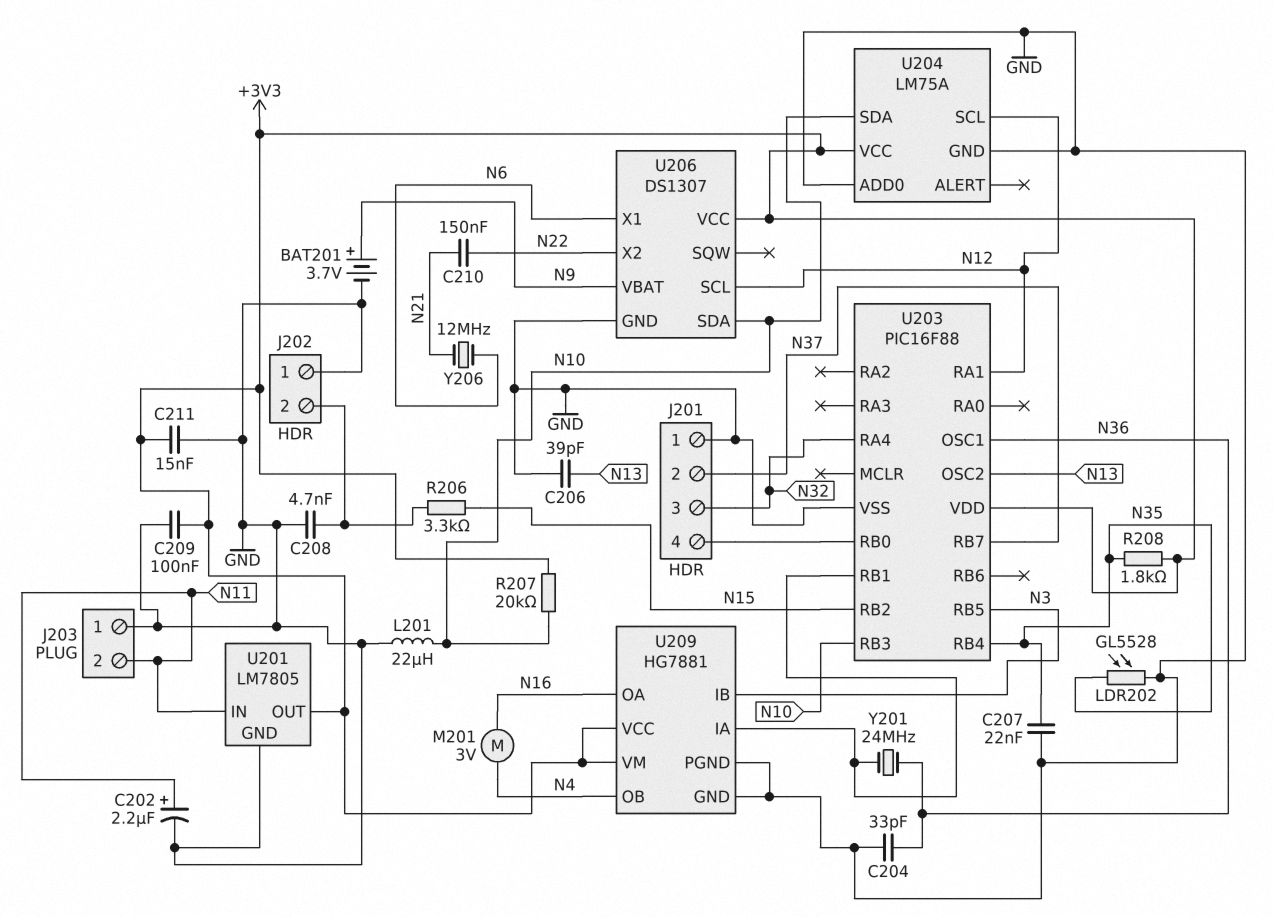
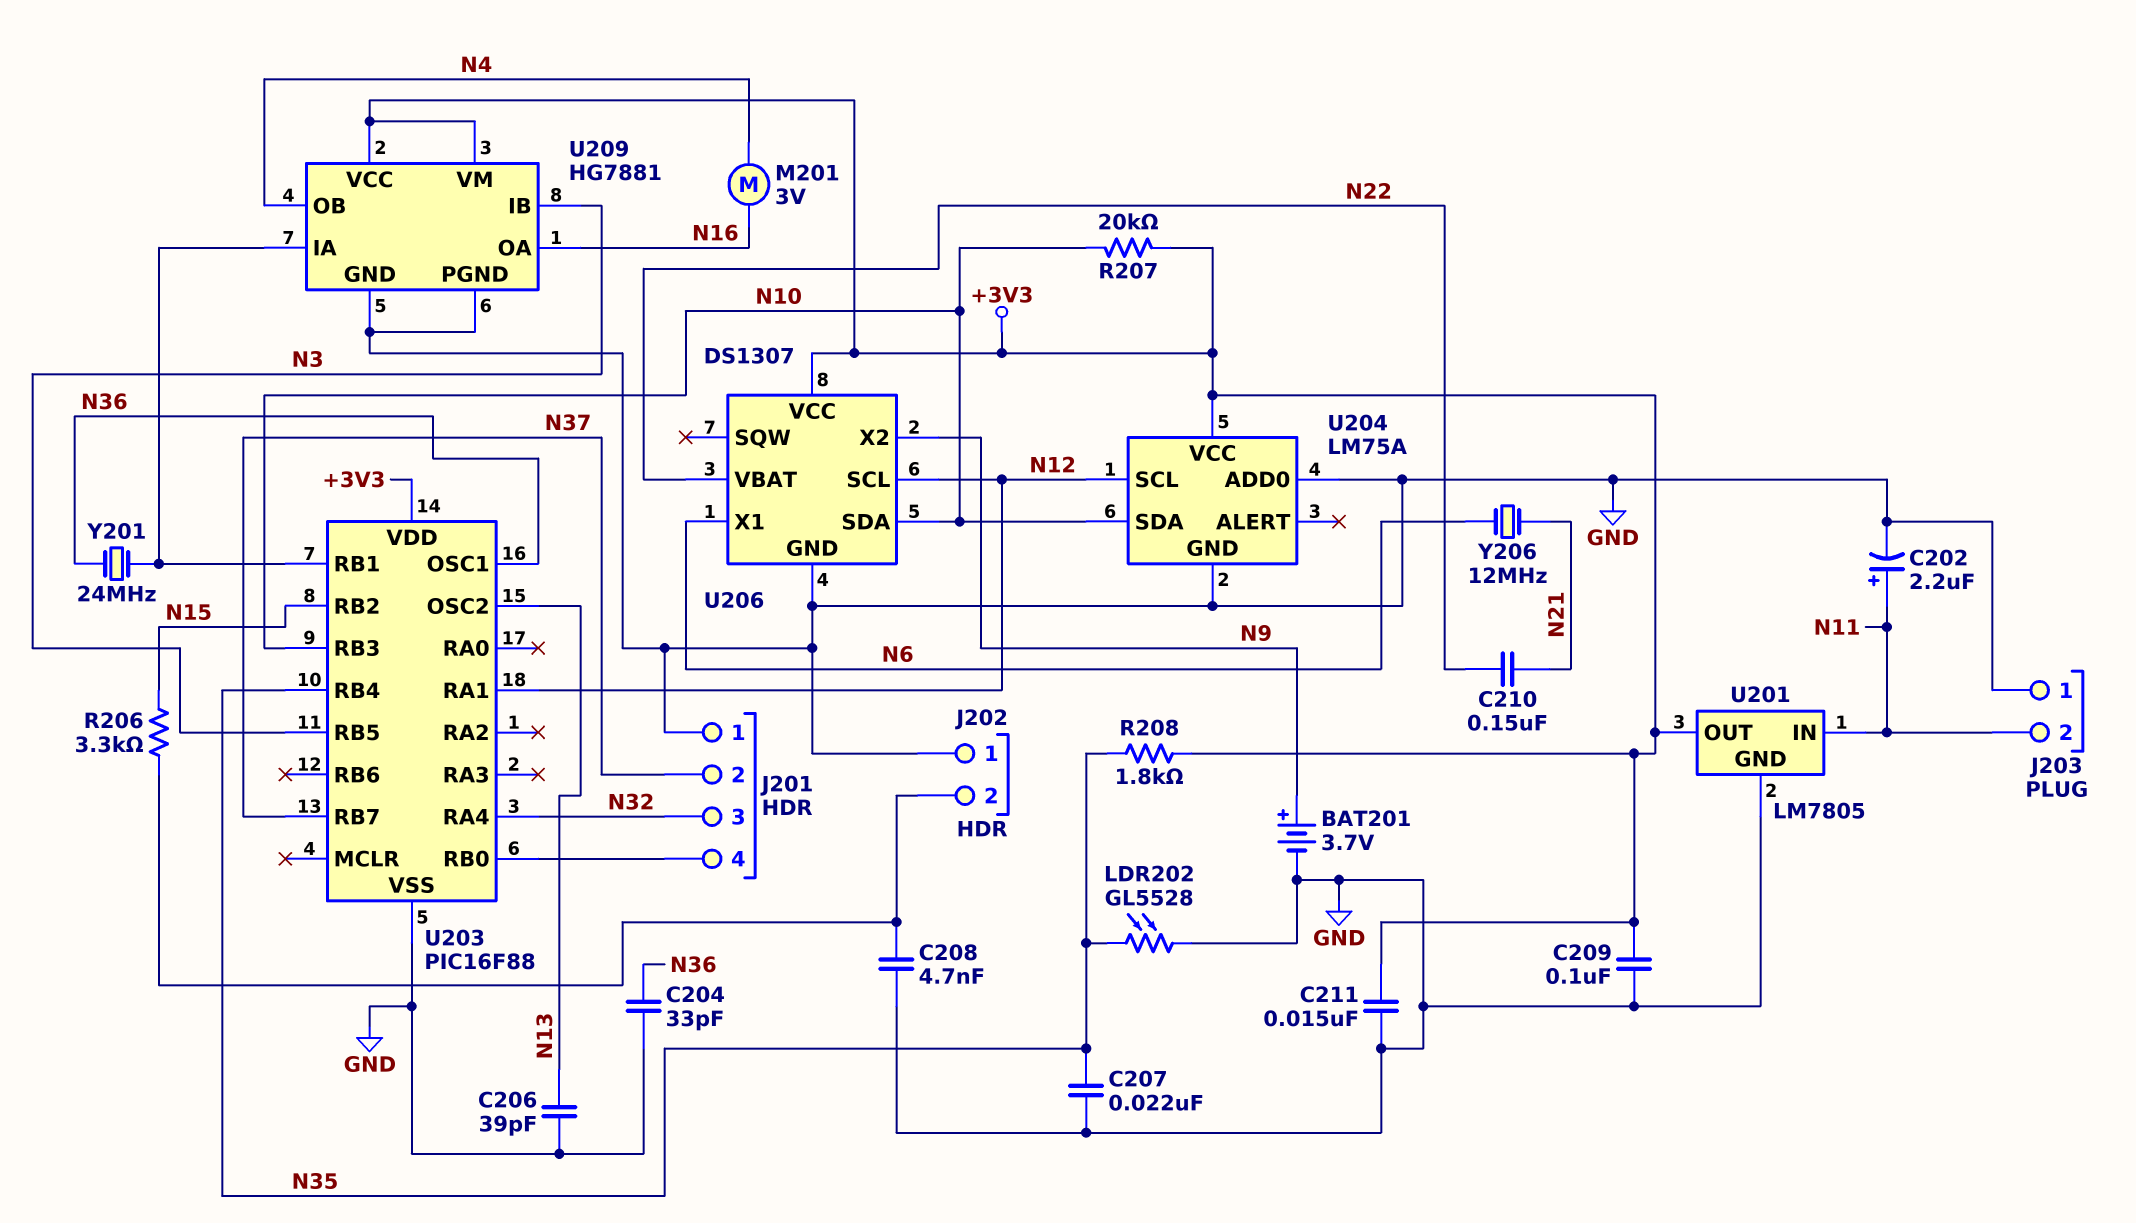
L201: 22uH (GND, N10) -> none
U206 pin VBAT: N9 -> N22
U206 pin X2: N22 -> N9

